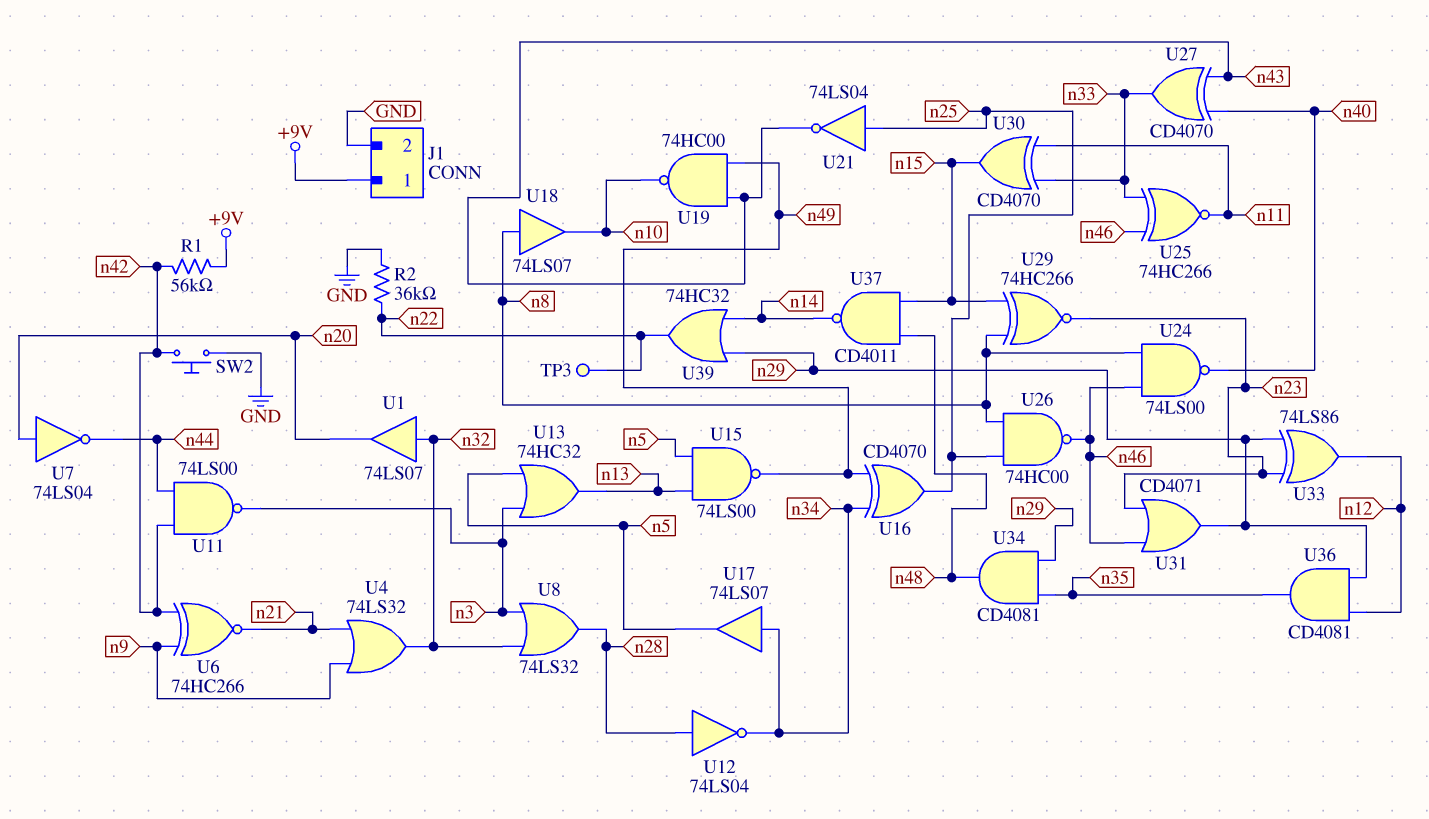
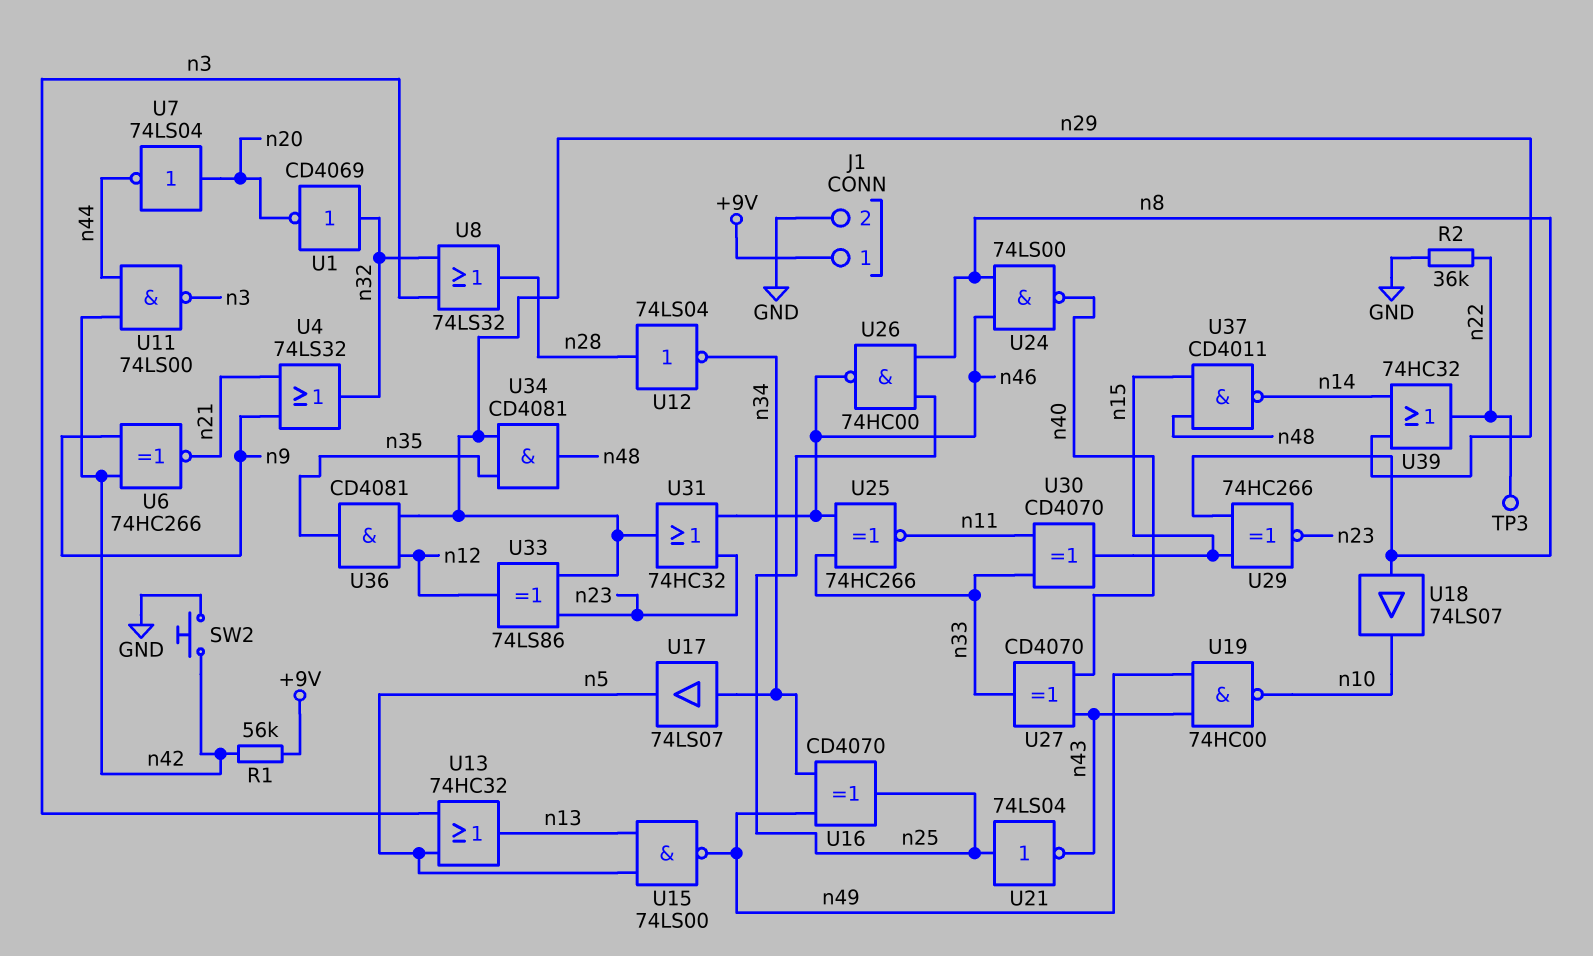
U1: buffer 74LS07 (in n32, out n20) -> NOT CD4069 (in n32, out n20)
U31: OR CD4071 (in n23, in n46, out n29) -> OR 74HC32 (in n23, in n46, out n29)

